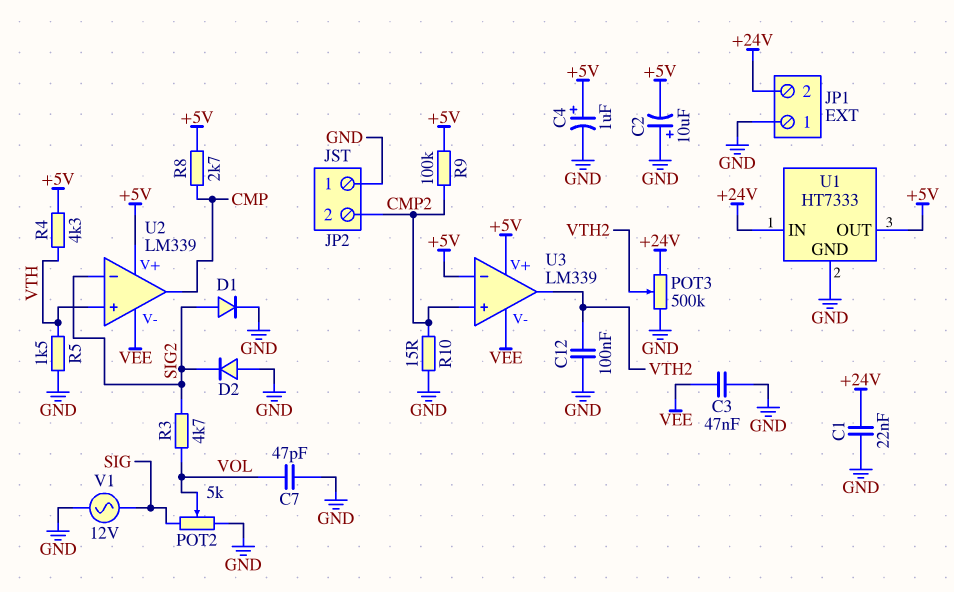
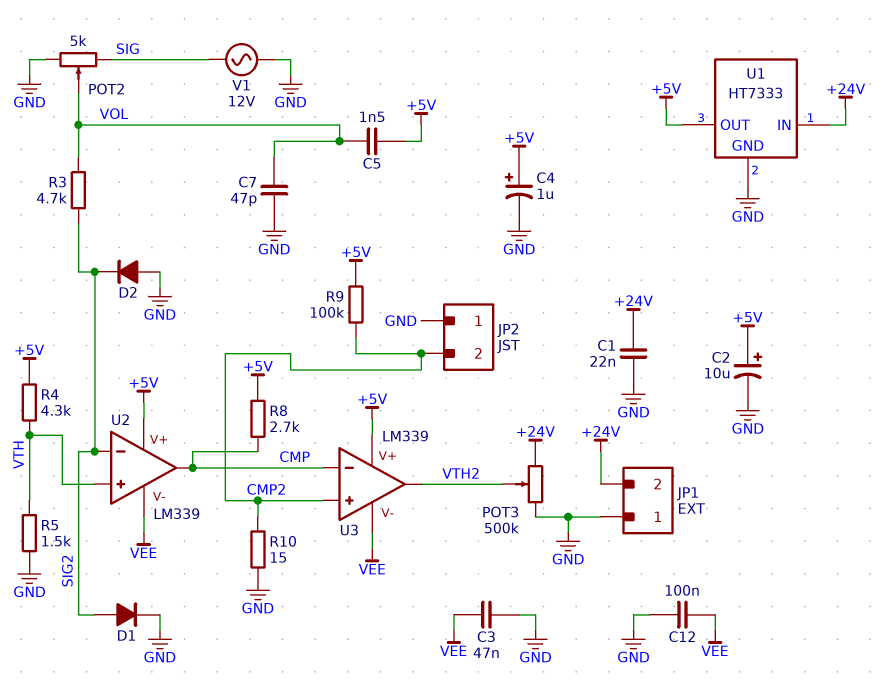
C2: 10uF (plus GND, minus +5V) -> 10uF (plus +5V, minus GND)
C5: none -> 1.5nF (+5V, VOL)
C12: 100nF (GND, VTH2) -> 100nF (GND, VEE)
U3 pin in-: +5V -> CMP

